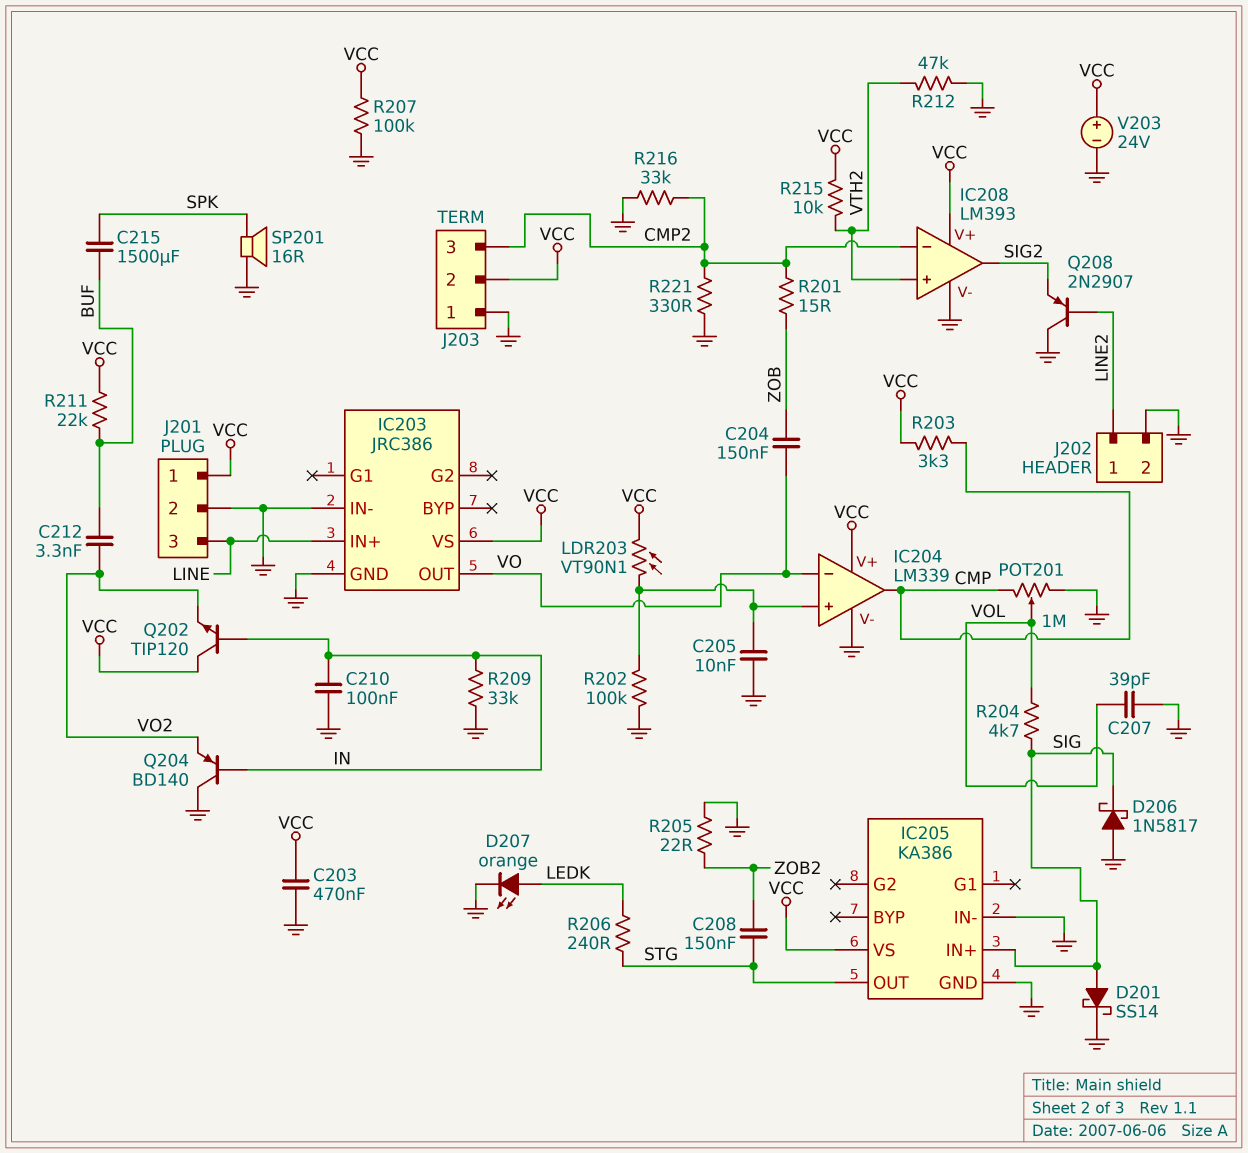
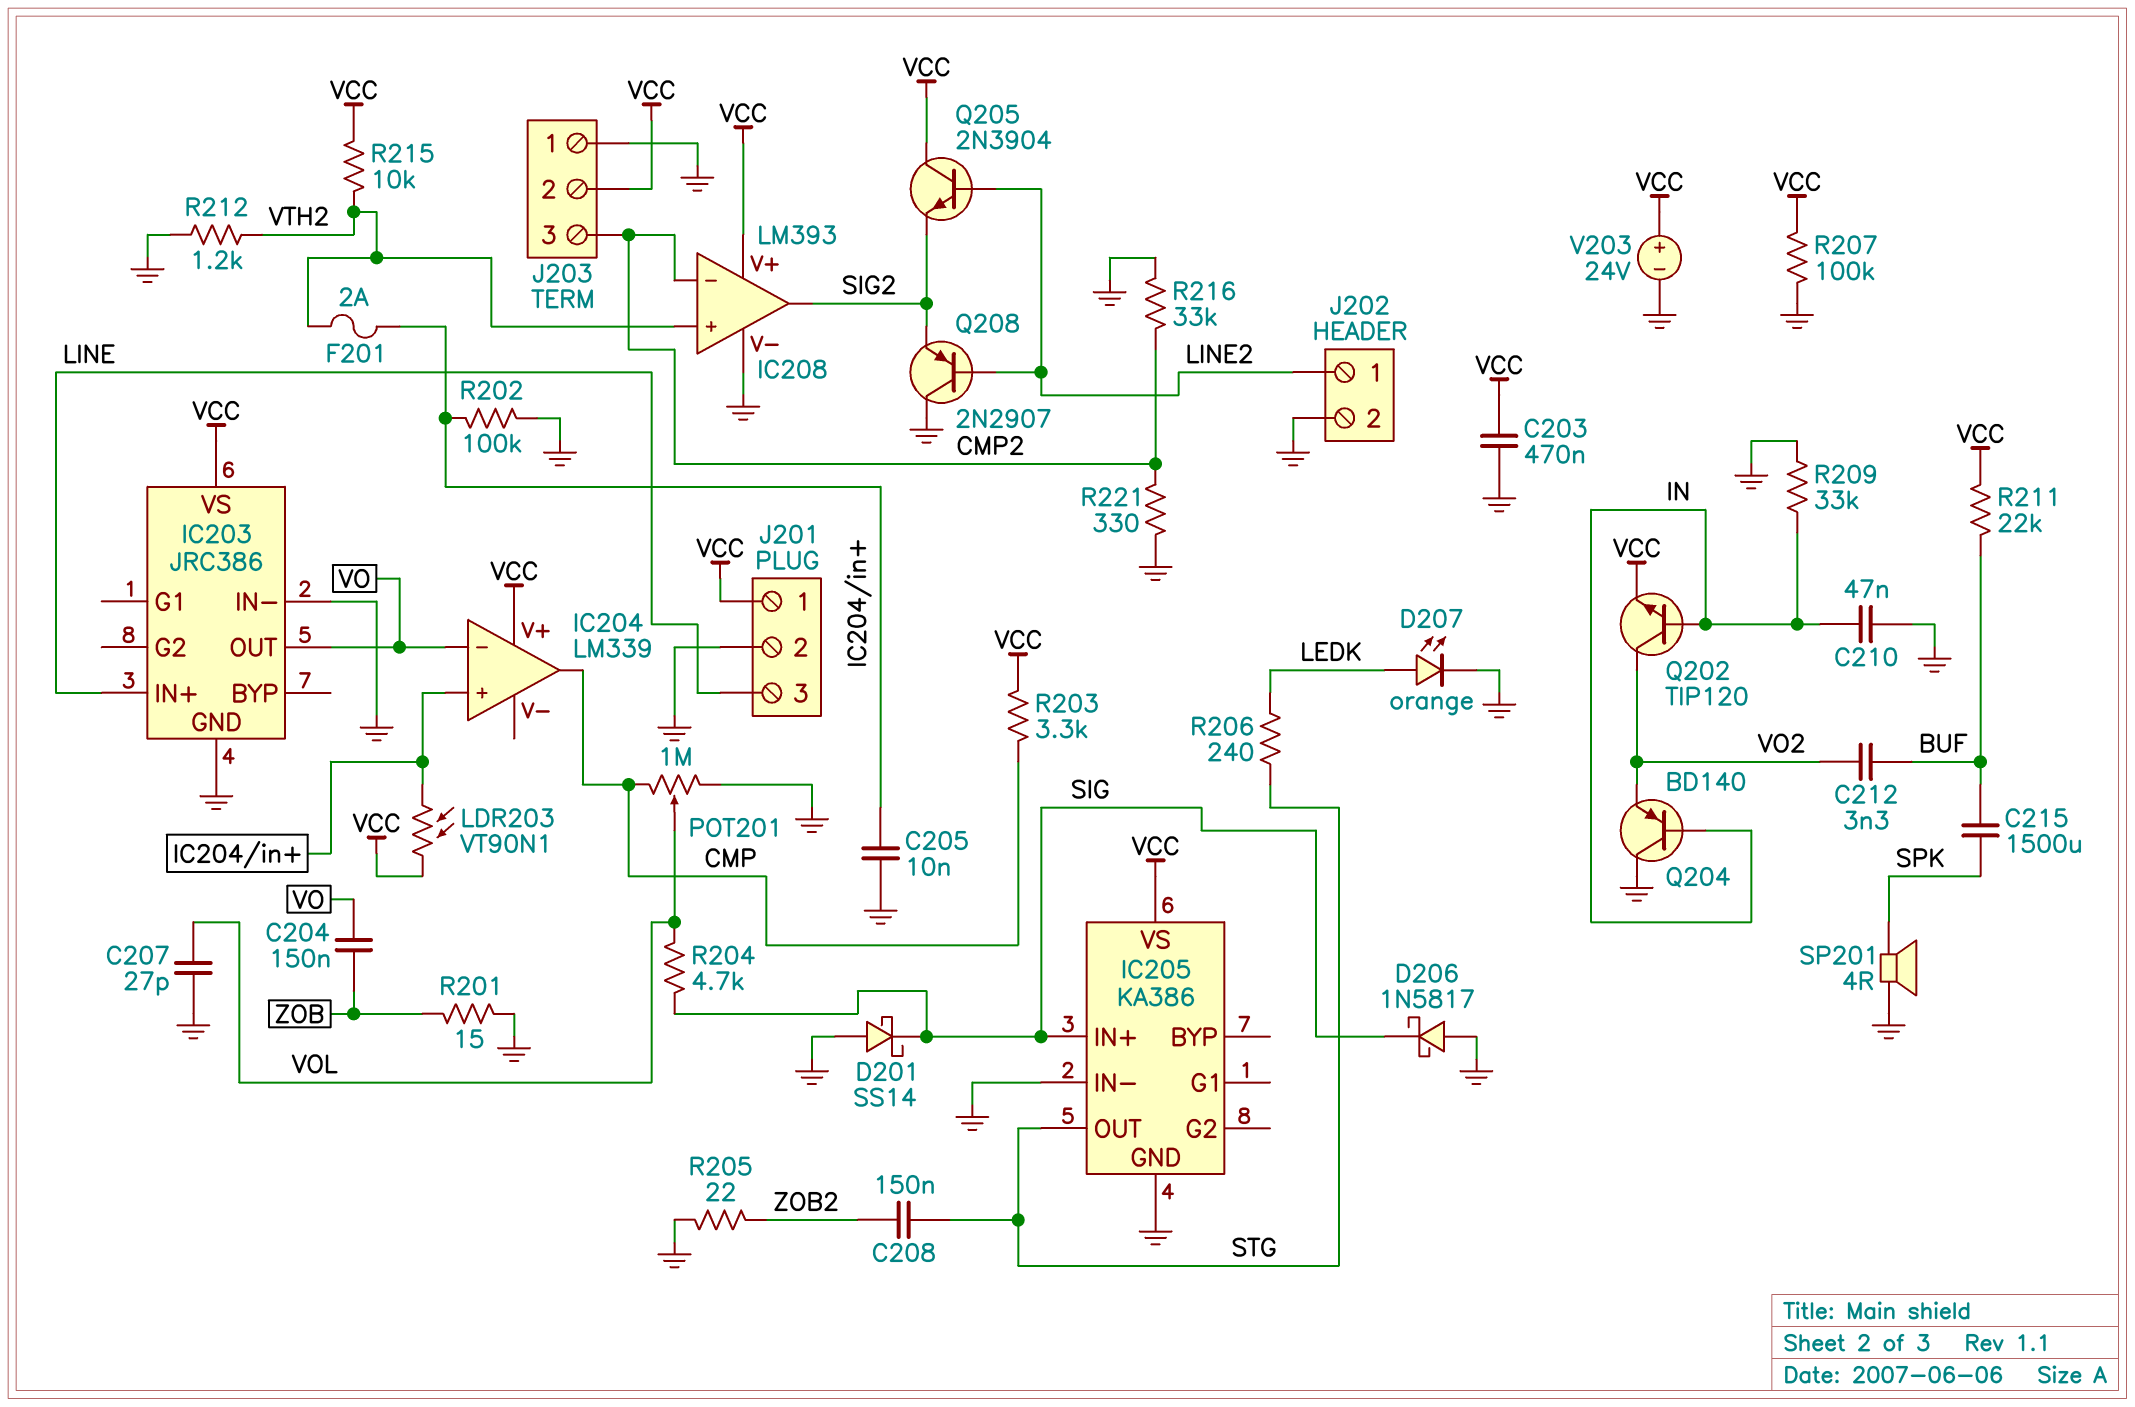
C207: 39pF (GND, VOL) -> 27pF (GND, VOL)
C210: 100nF (GND, IN) -> 47nF (GND, IN)
D201: schottky SS14 (A SIG, K GND) -> schottky SS14 (A GND, K SIG)
F201: none -> 2A (IC204/in+, VTH2)
IC204 pin V-: GND -> none
Q202: NPN TIP120 (B IN, C VCC, E VO2) -> NPN TIP120 (B IN, C VO2, E VCC)
Q205: none -> NPN 2N3904 (B LINE2, C VCC, E SIG2)
R201: 15 (CMP2, ZOB) -> 15 (GND, ZOB)
R212: 47k (GND, VTH2) -> 1.2k (GND, VTH2)
SP201: speaker 16R (GND, SPK) -> speaker 4R (GND, SPK)

